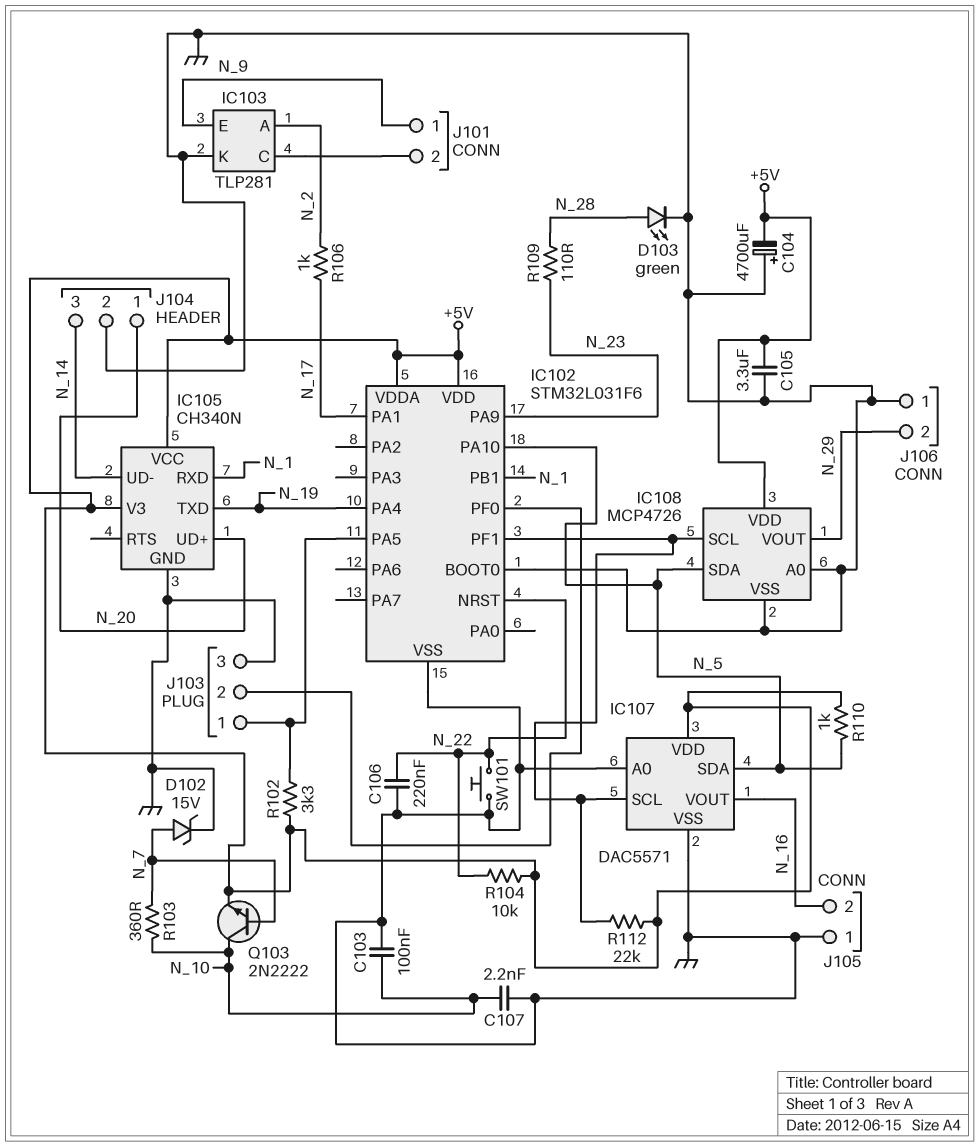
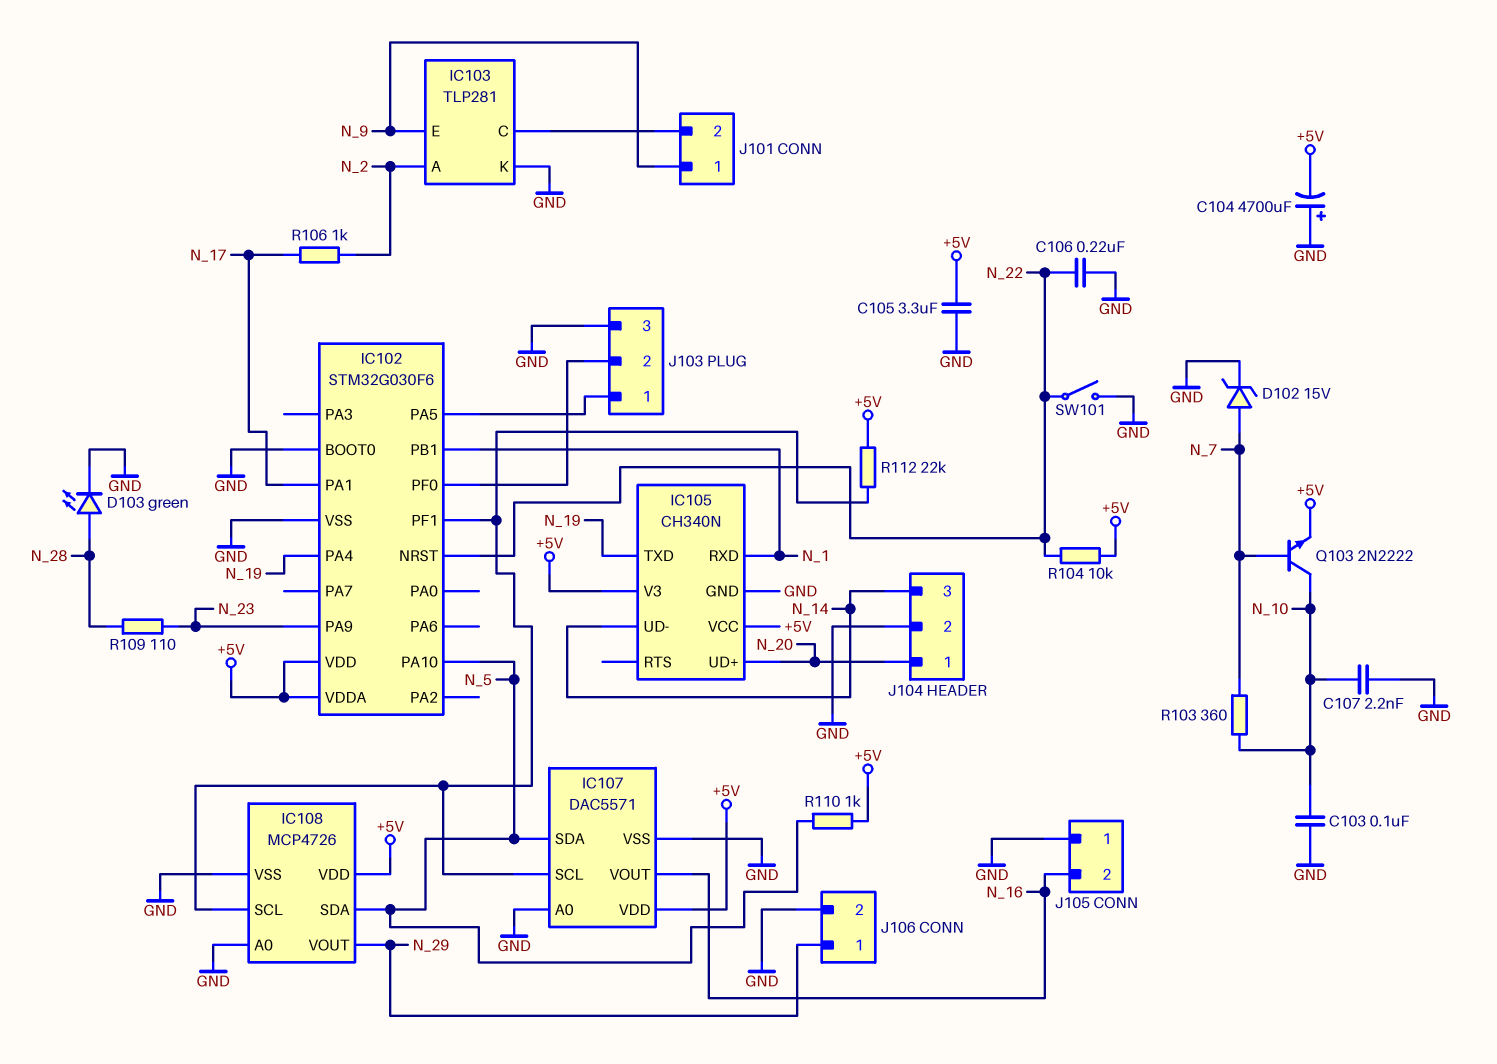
IC102: STM32L031F6 -> STM32G030F6
J106 pin 1: GND -> N_29
J106 pin 2: N_29 -> GND
R102: 3.3k (+5V, IC102/PA5) -> none
SW101: button (GND, N_22) -> switch (GND, N_22)

